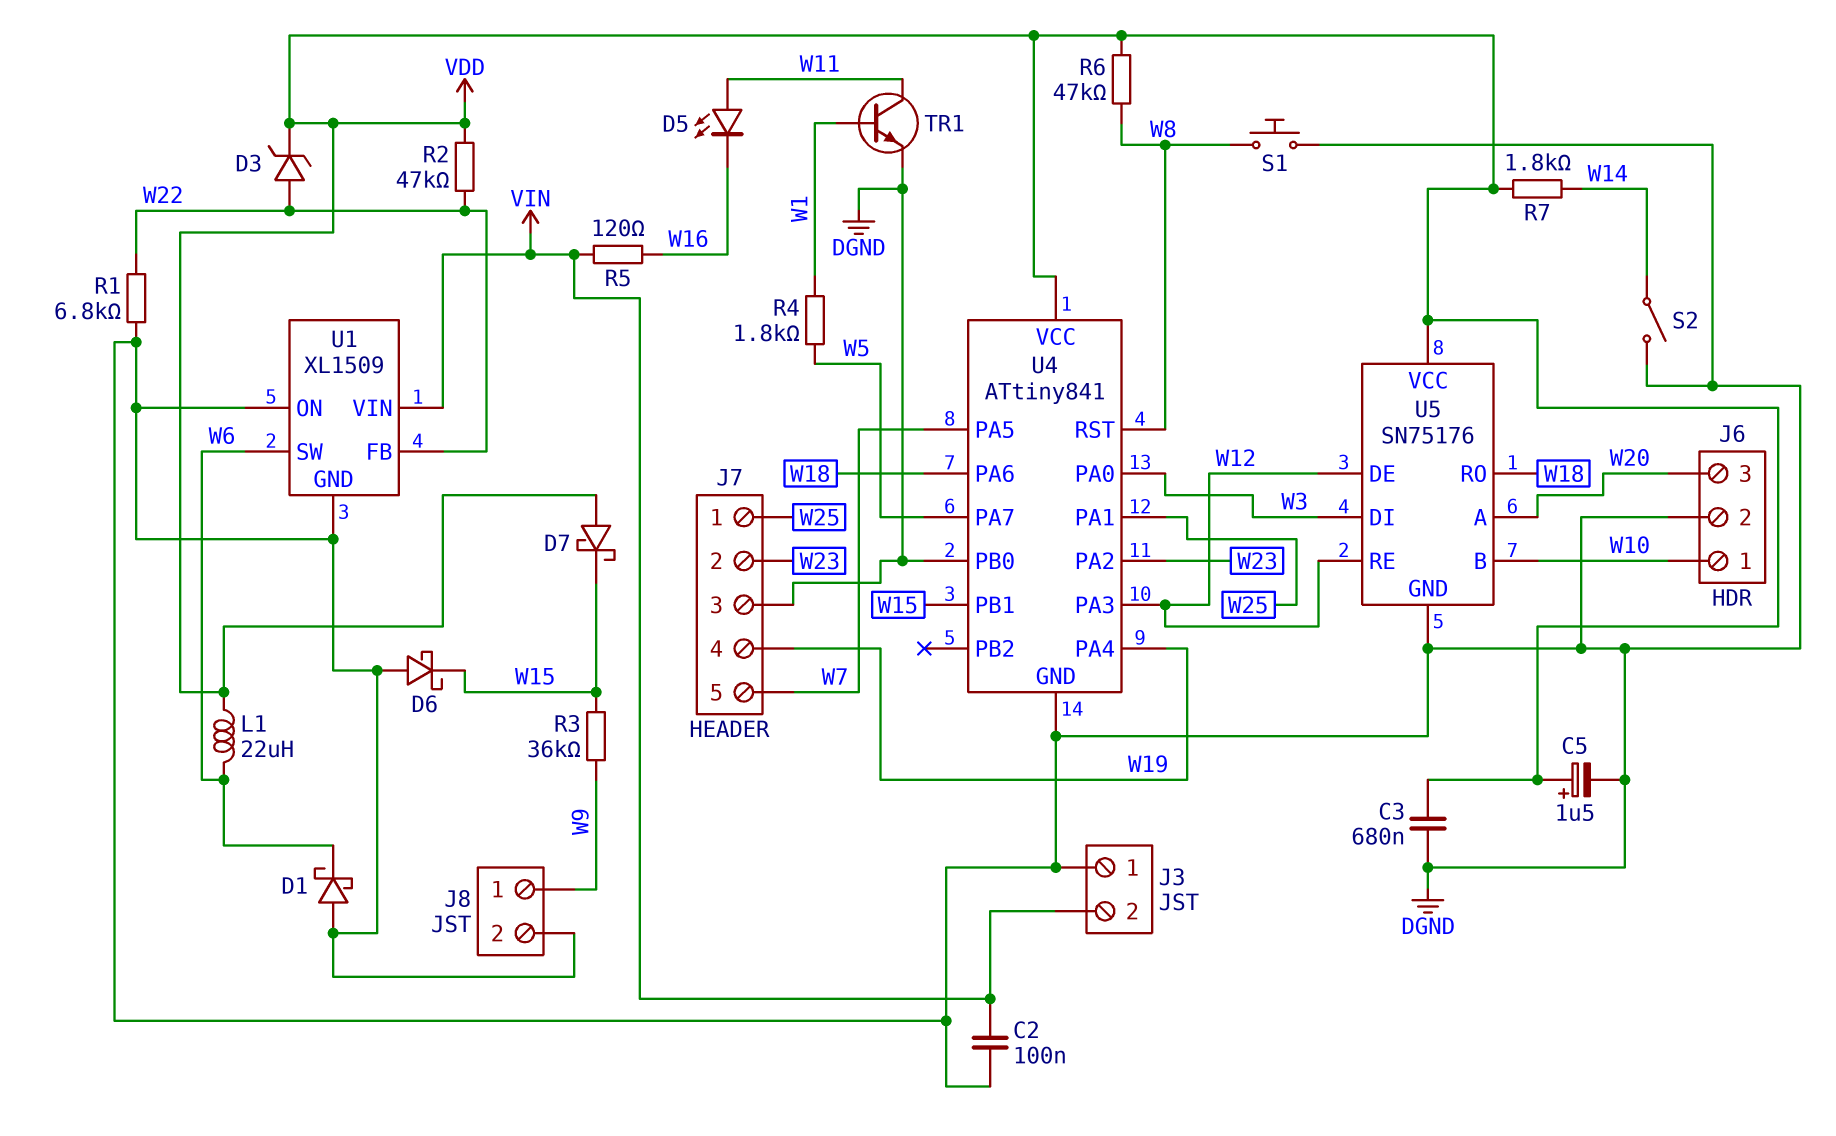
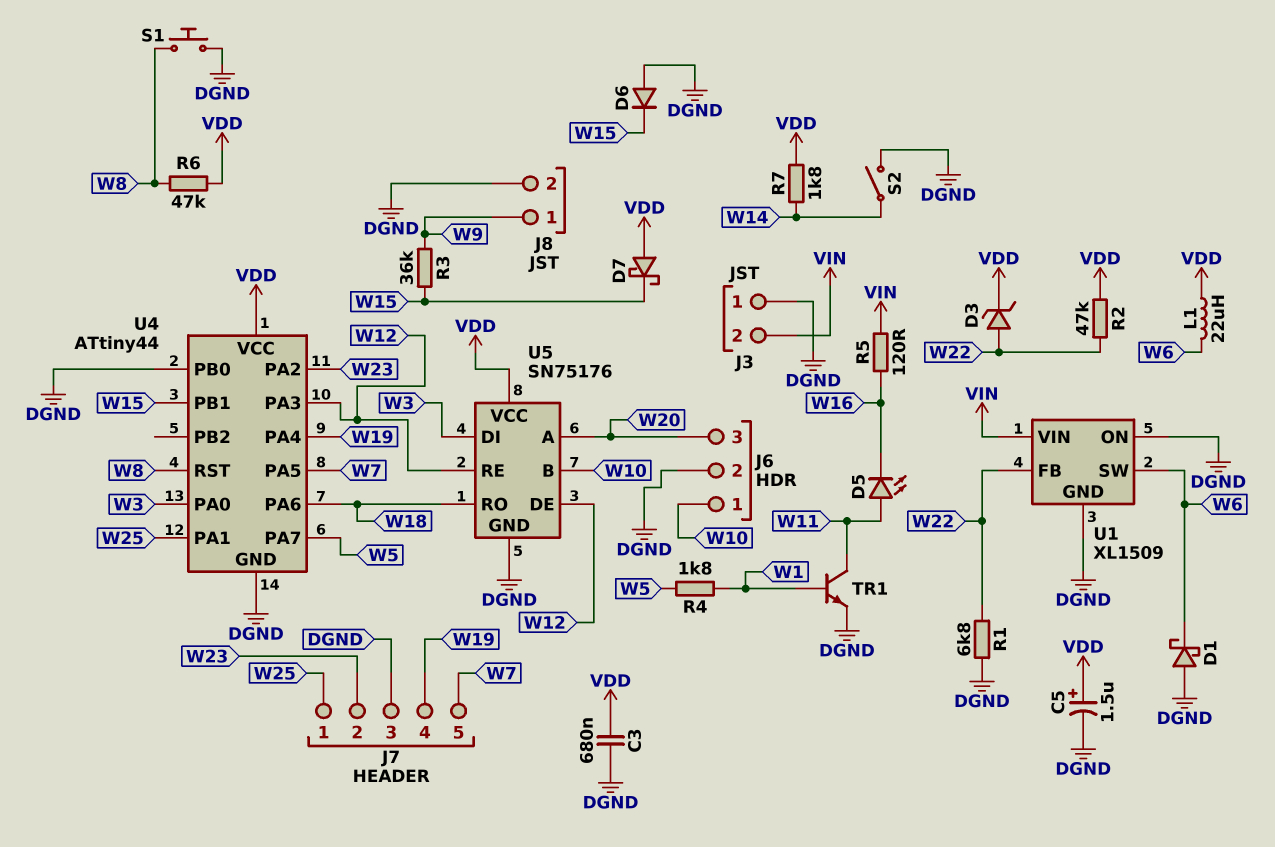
C2: 100nF (DGND, VIN) -> none
D6: schottky (A DGND, K W15) -> diode (A DGND, K W15)
U4: ATtiny841 -> ATtiny44

